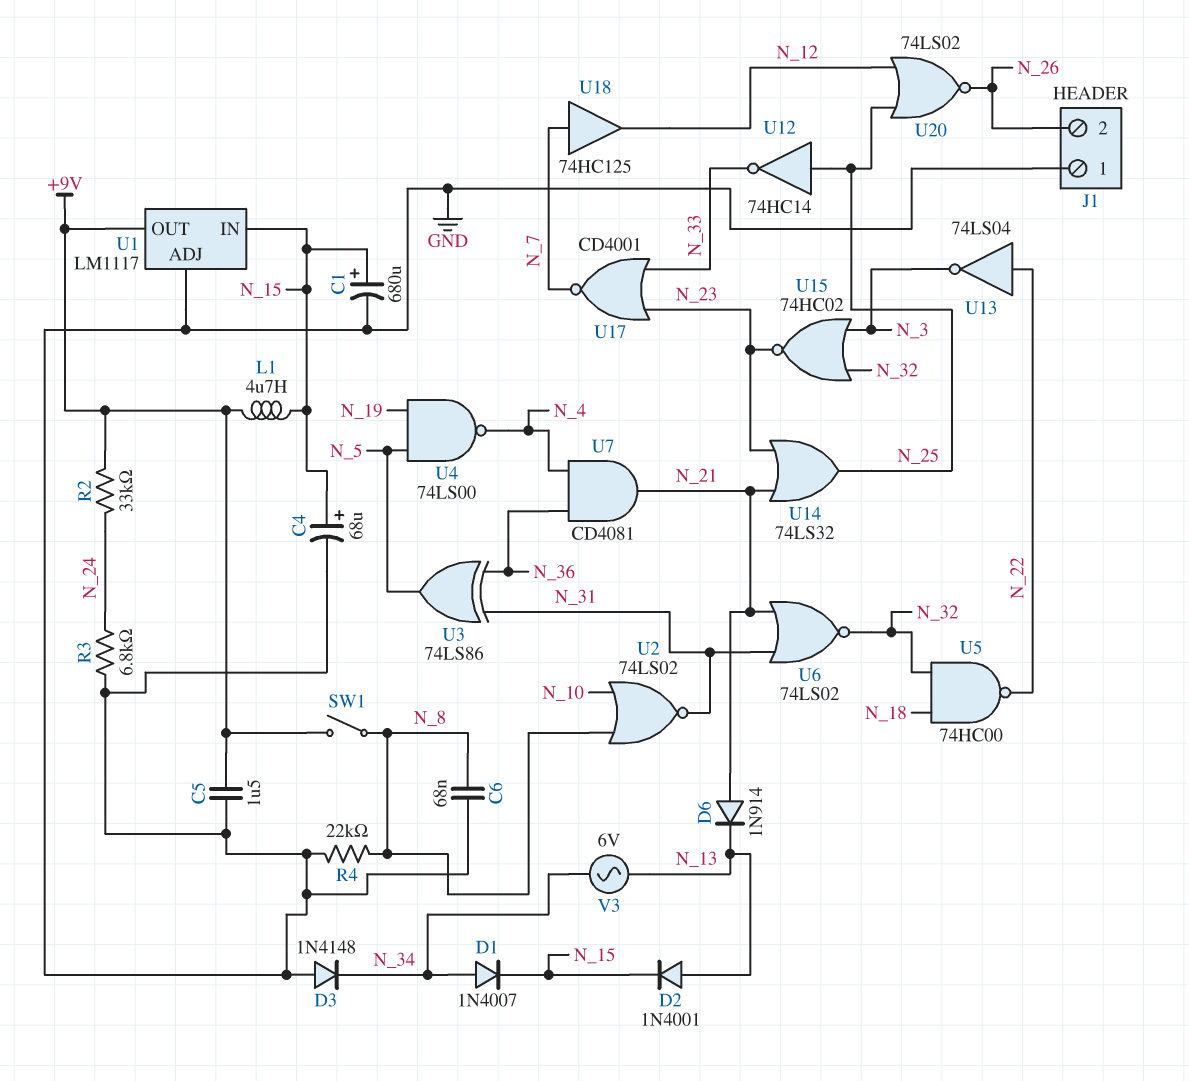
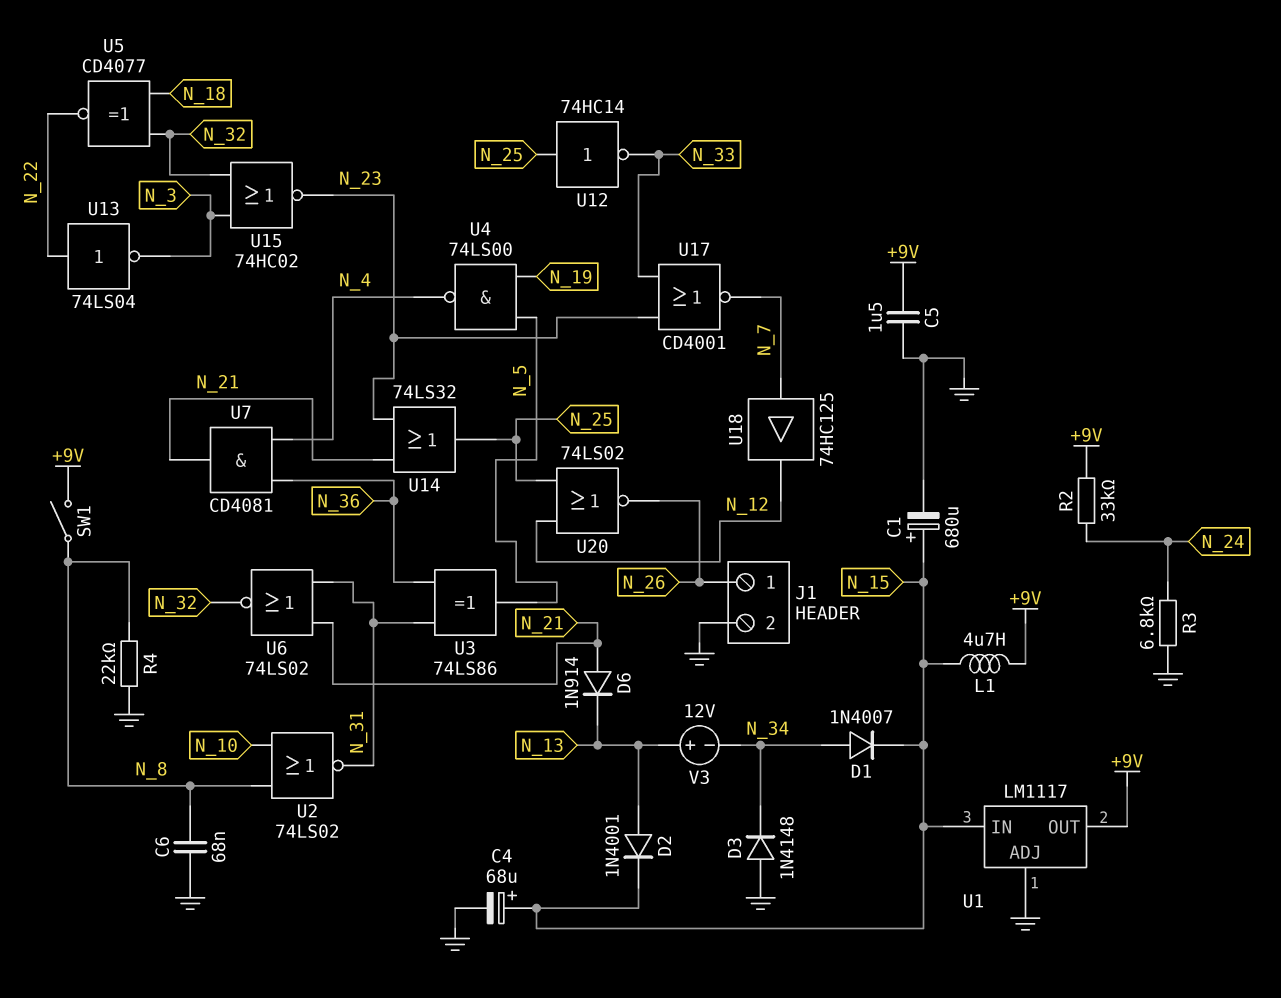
J1 pin 1: GND -> N_26
J1 pin 2: N_26 -> GND
U5: NAND 74HC00 (in N_18, in N_32, out N_22) -> XNOR CD4077 (in N_18, in N_32, out N_22)
V3: AC 6V (N_13, N_34) -> 12V (plus N_13, minus N_34)

